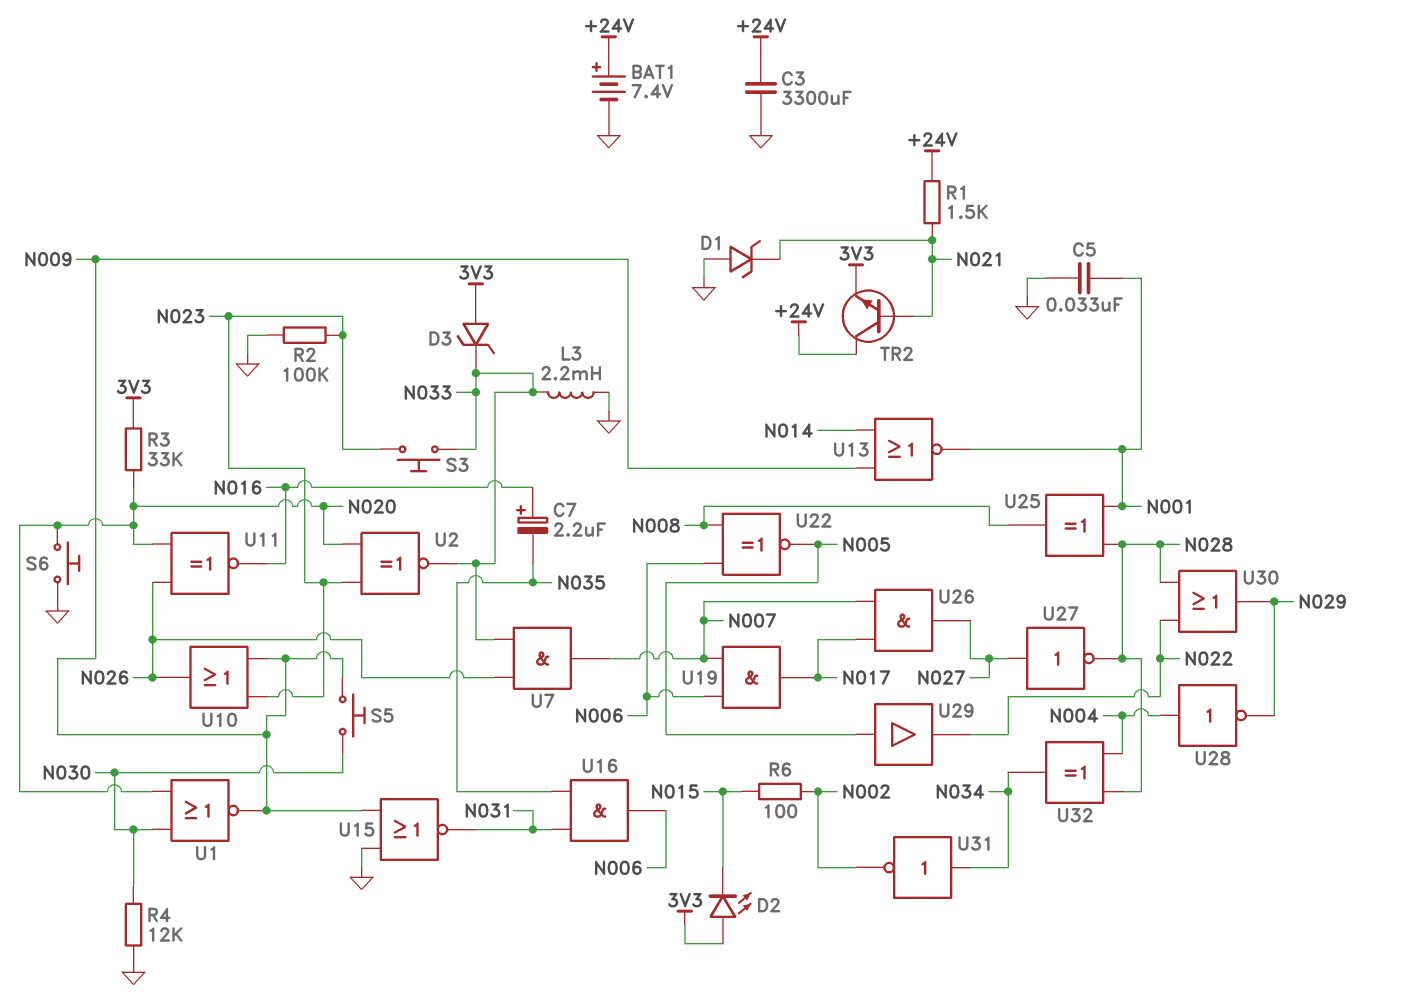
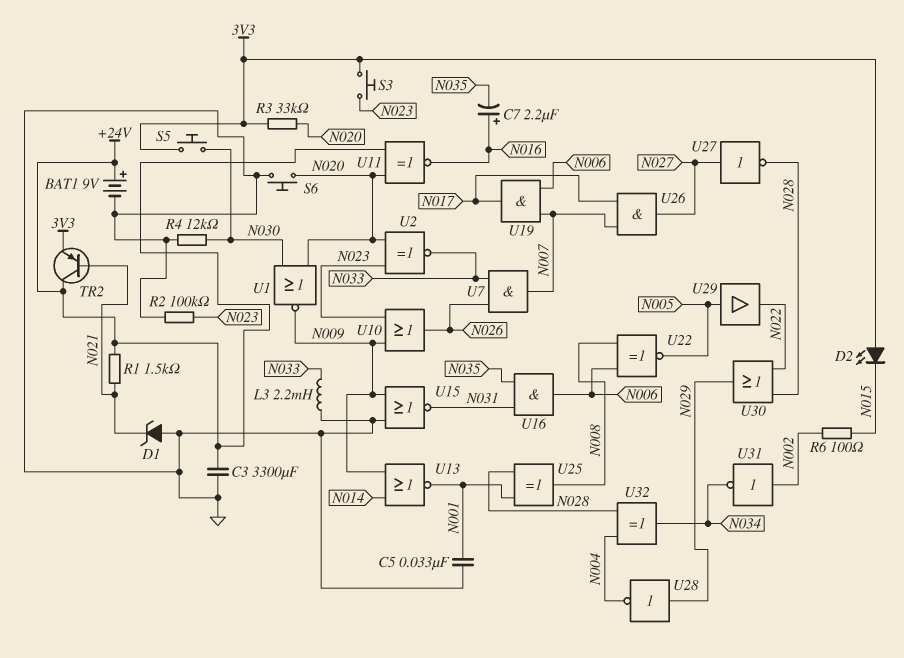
BAT1: 7.4V (plus +24V, minus GND) -> 9V (plus +24V, minus GND)
D3: zener (A 3V3, K N033) -> none
S3: button (N023, N033) -> button (3V3, N023)
S5: button (N009, N030) -> button (3V3, N030)
TR2: NPN (B N021, C +24V, E 3V3) -> PNP (B N021, C +24V, E 3V3)
U11: XNOR (in N020, in N026, out N016) -> XNOR (in +24V, in N020, out N016)
U28: NOT (in N004, out N029) -> NOT (in N029, out N004)
U31: NOT (in N034, out N002) -> NOT (in N002, out N034)

